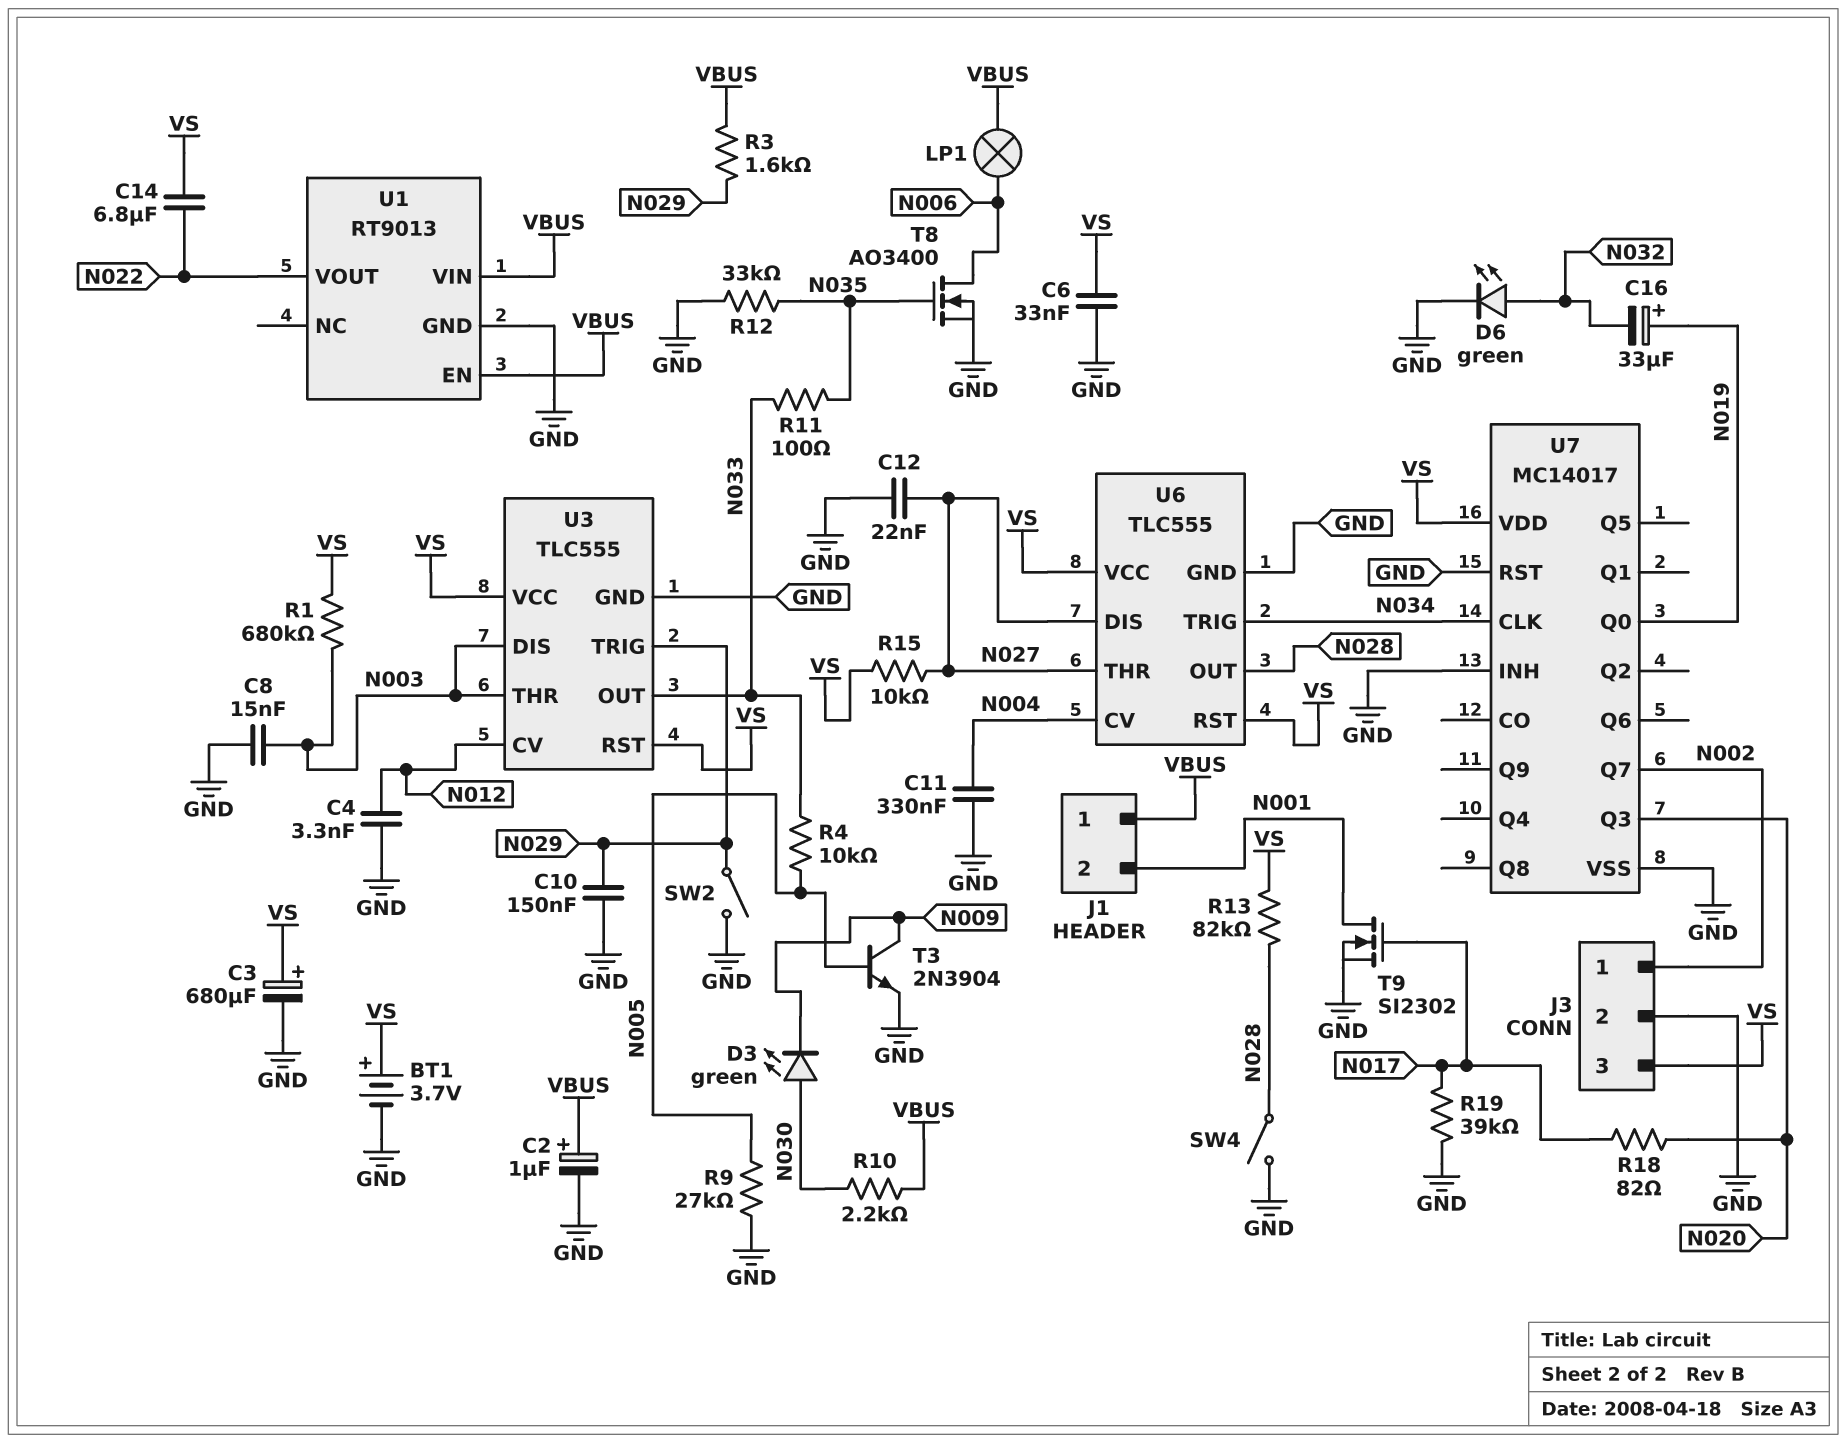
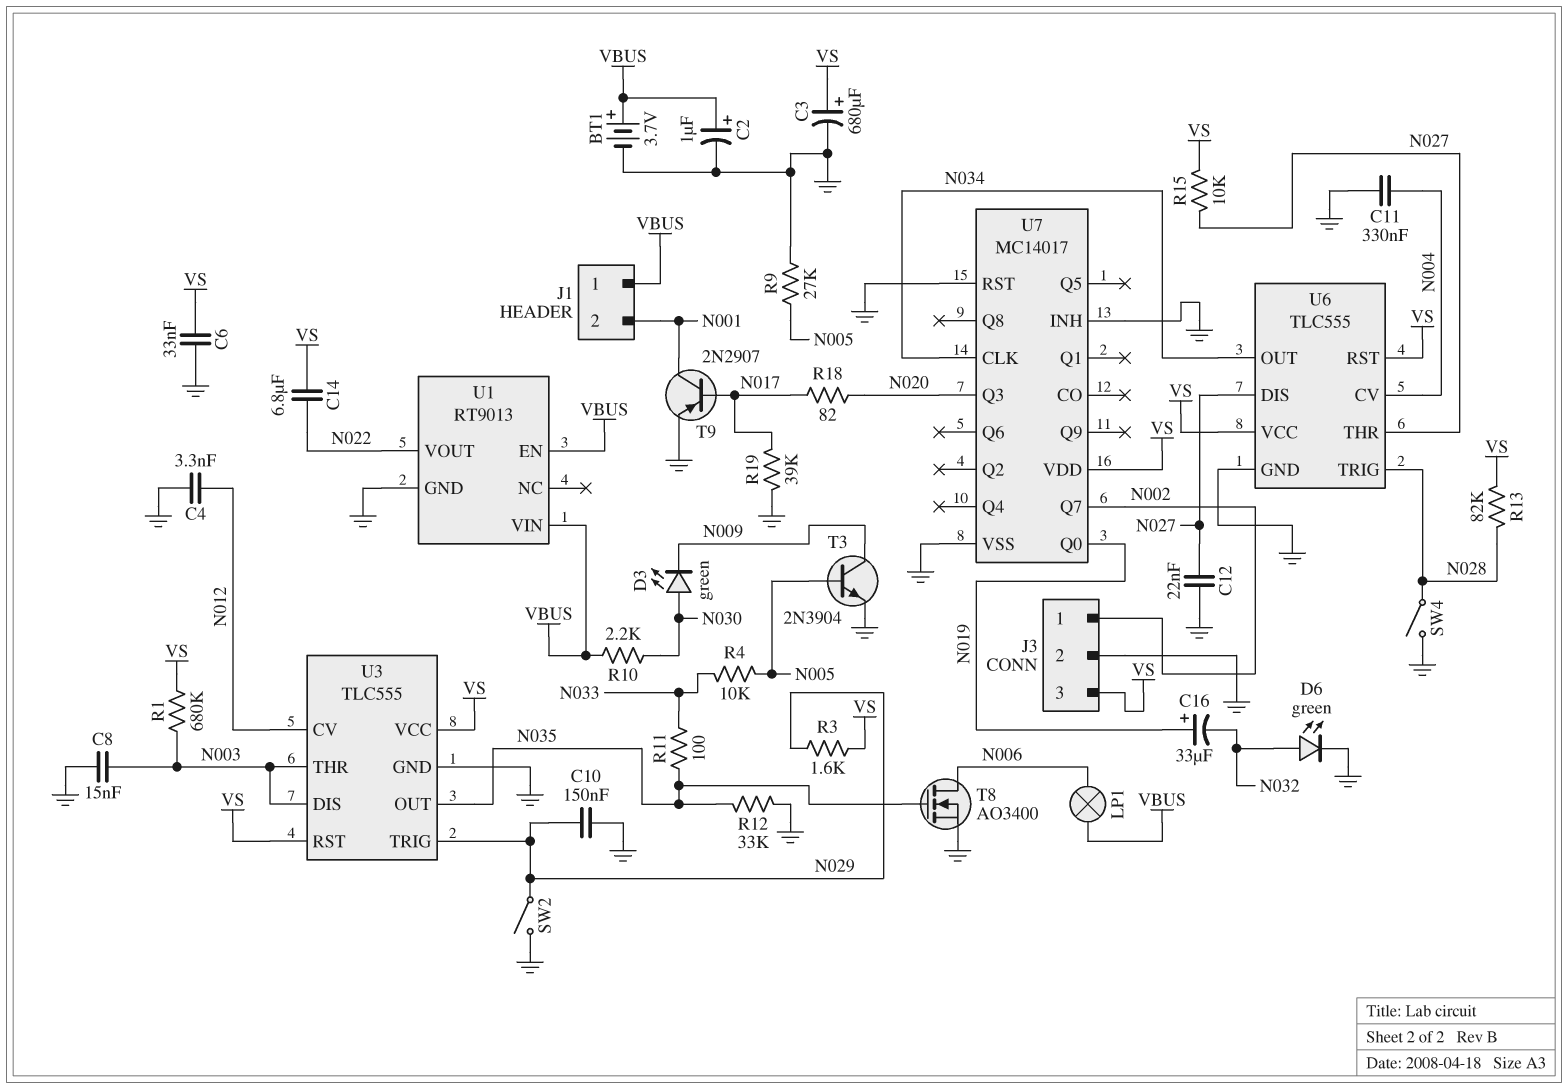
BT1: 3.7V (plus VS, minus GND) -> 3.7V (plus VBUS, minus GND)
R3: 1.6k (N029, VBUS) -> 1.6k (N029, VS)
T9: NMOS SI2302 (G N017, D N001, S GND) -> PNP 2N2907 (B N017, C N001, E GND)
U3 pin OUT: N033 -> N035
U6 pin OUT: N028 -> N034
U6 pin TRIG: N034 -> N028

